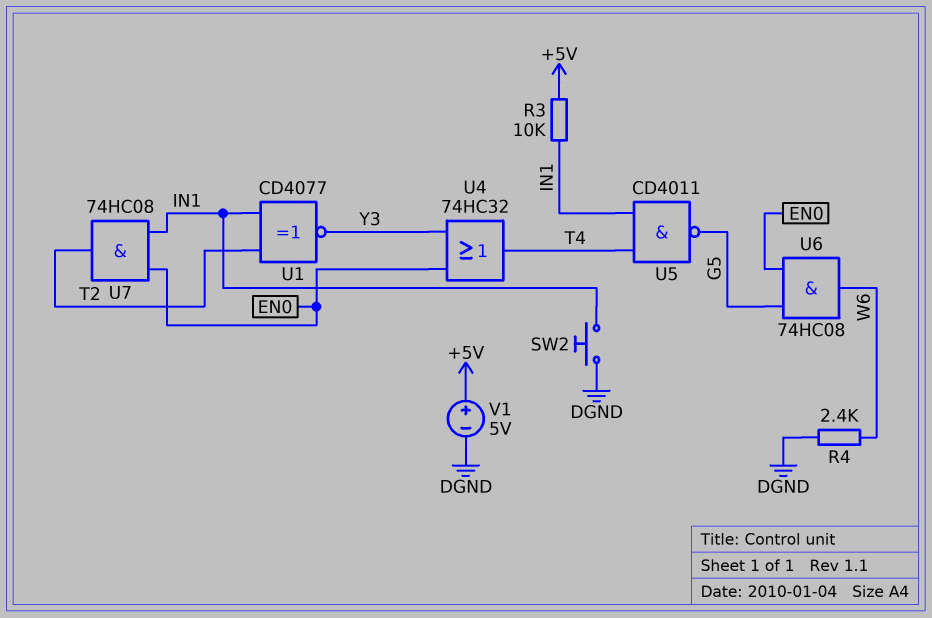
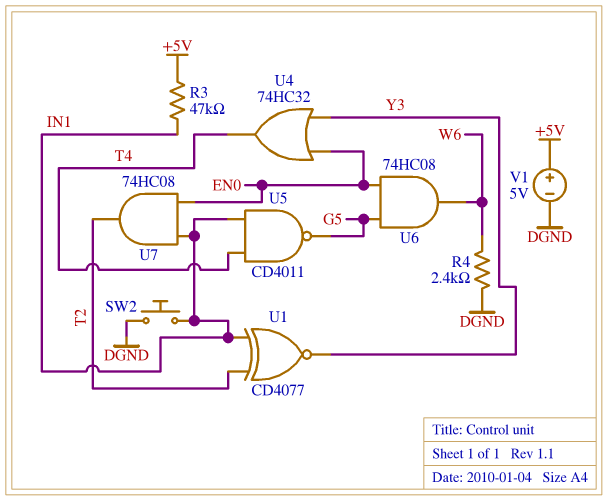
R3: 10k (+5V, IN1) -> 47k (+5V, IN1)

